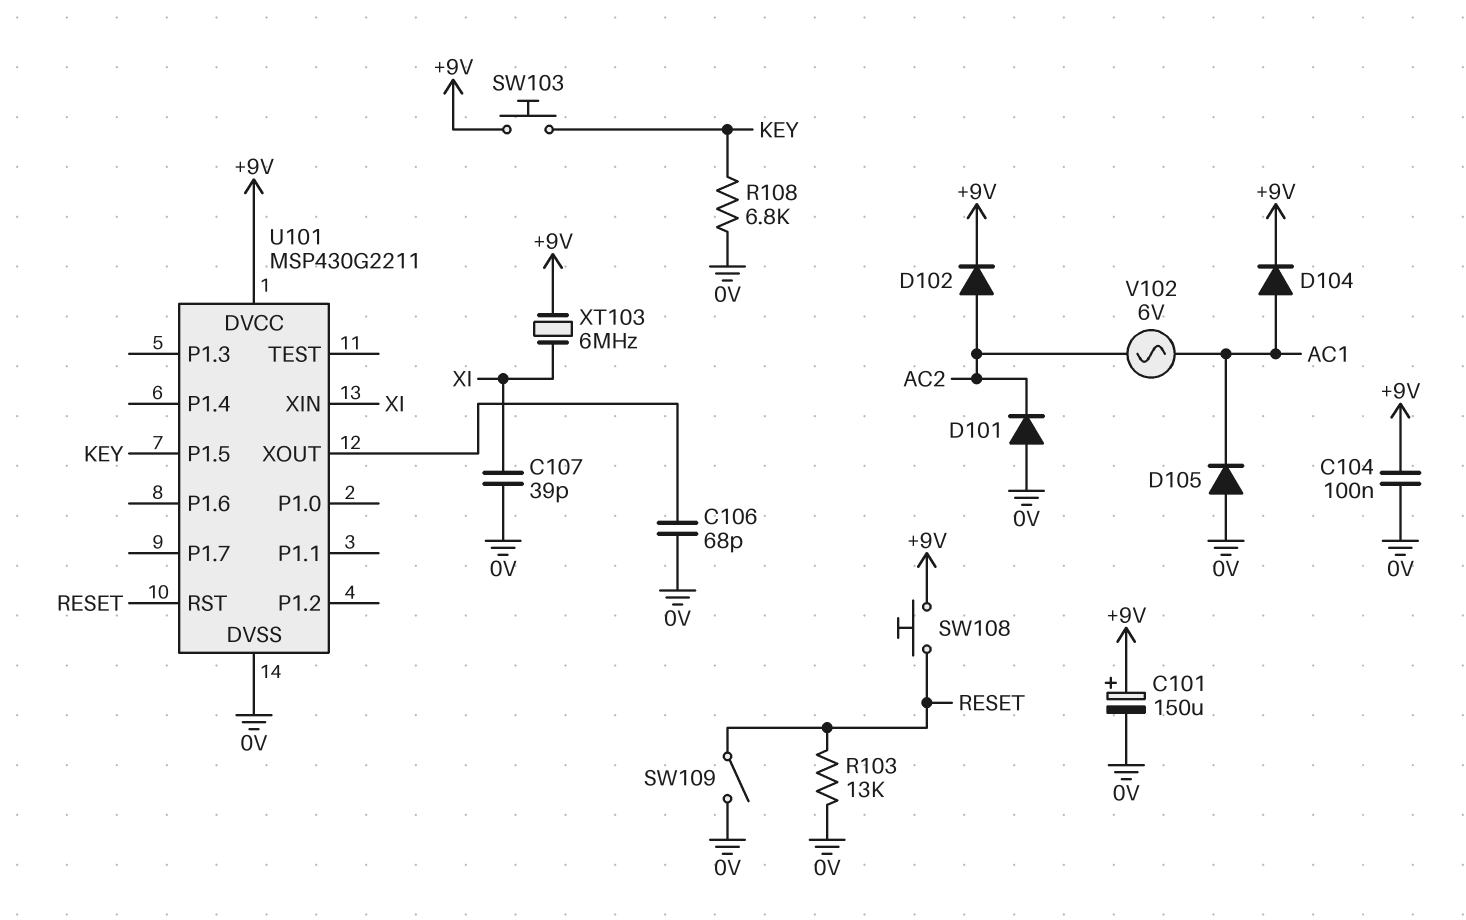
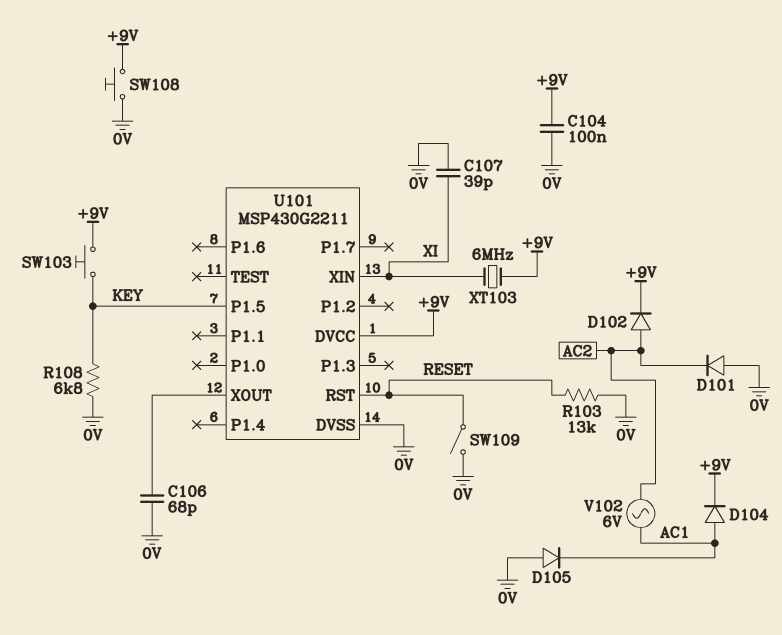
C101: 150uF (plus +9V, minus 0V) -> none
SW108: button (+9V, RESET) -> button (+9V, 0V)

